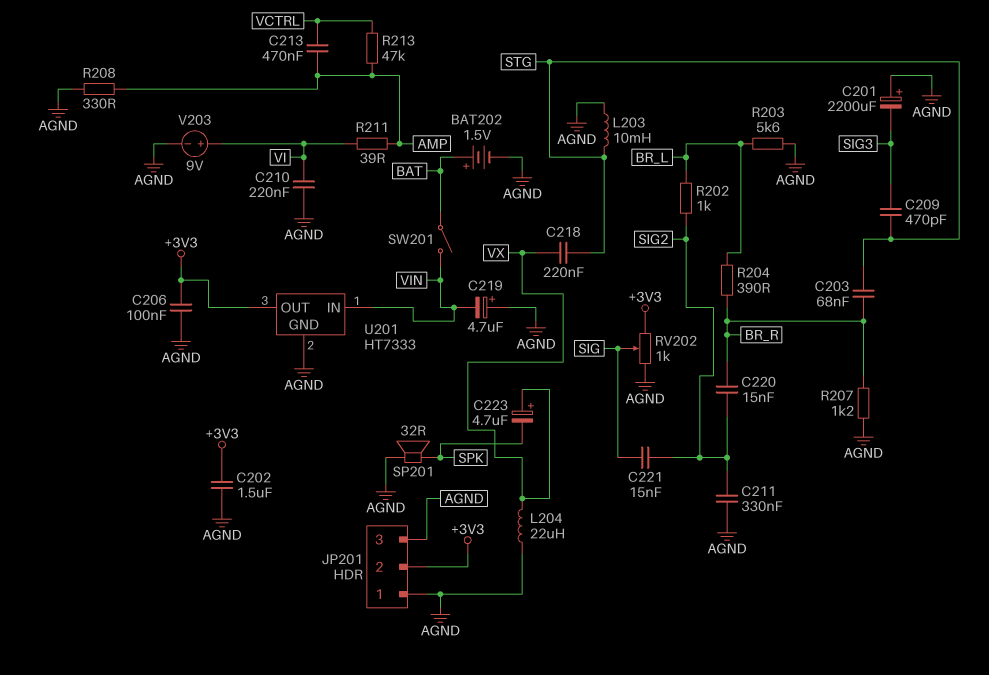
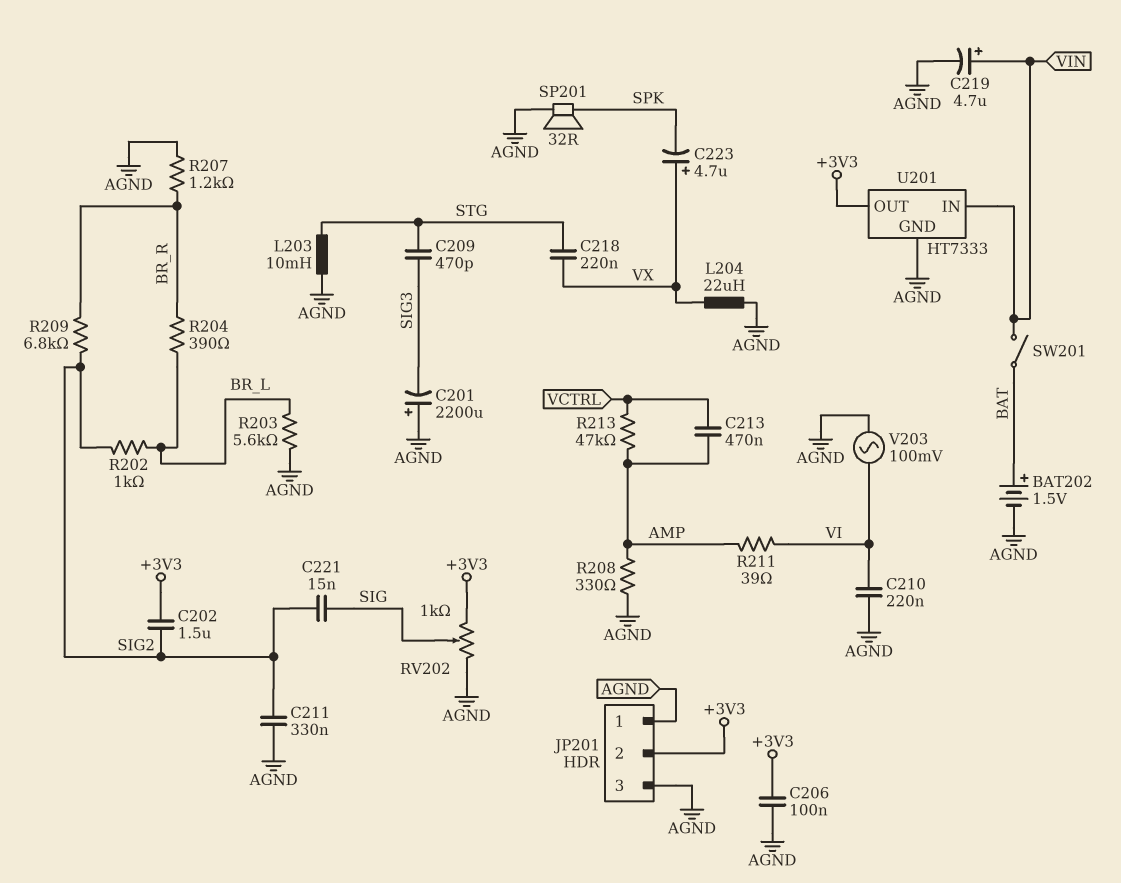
C202: 1.5uF (+3V3, AGND) -> 1.5uF (+3V3, SIG2)
C203: 68nF (BR_R, STG) -> none
C219: 4.7uF (plus AGND, minus VIN) -> 4.7uF (plus VIN, minus AGND)
C220: 15nF (BR_R, SIG2) -> none
R209: none -> 6.8k (BR_R, SIG2)
V203: 9V (plus VI, minus AGND) -> AC 100mV (AGND, VI)

